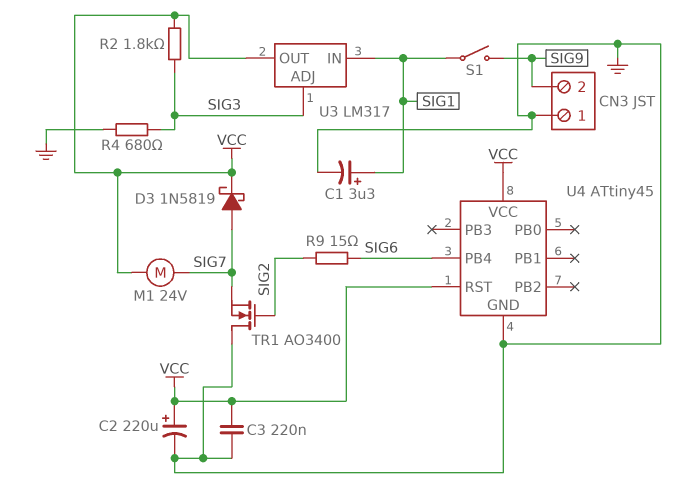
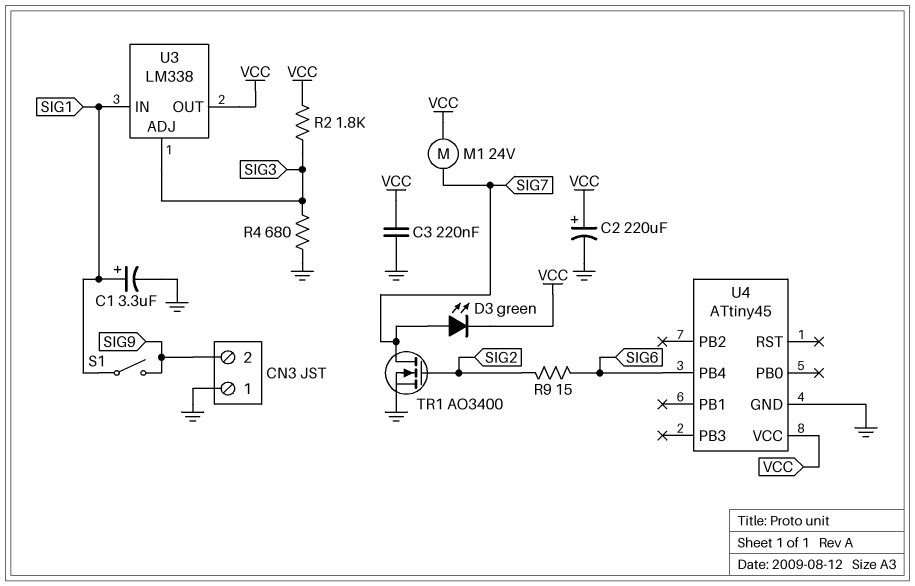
D3: schottky 1N5819 (A SIG7, K VCC) -> LED green (A SIG7, K VCC)
TR1: NMOS AO3400 (G SIG2, D GND, S SIG7) -> NMOS AO3400 (G SIG2, D SIG7, S GND)
U3: LM317 -> LM338
U4 pin RST: VCC -> none

